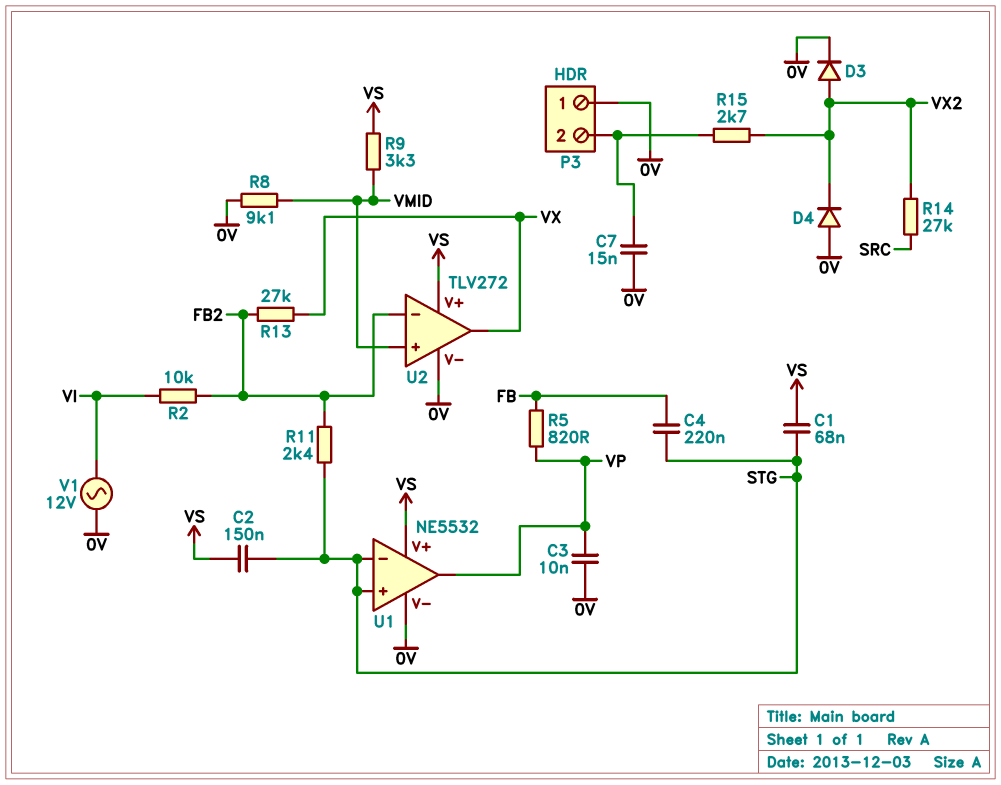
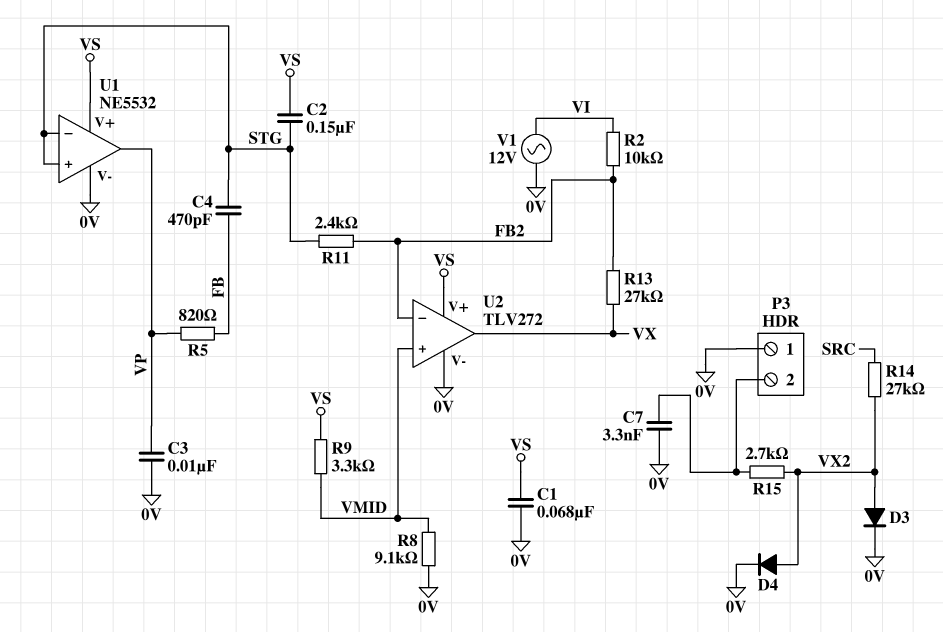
C1: 68nF (STG, VS) -> 68nF (0V, VS)
C4: 220nF (FB, STG) -> 470pF (FB, STG)
C7: 15nF (0V, P3/2) -> 3.3nF (0V, P3/2)
D4: diode (A 0V, K VX2) -> diode (A VX2, K 0V)

